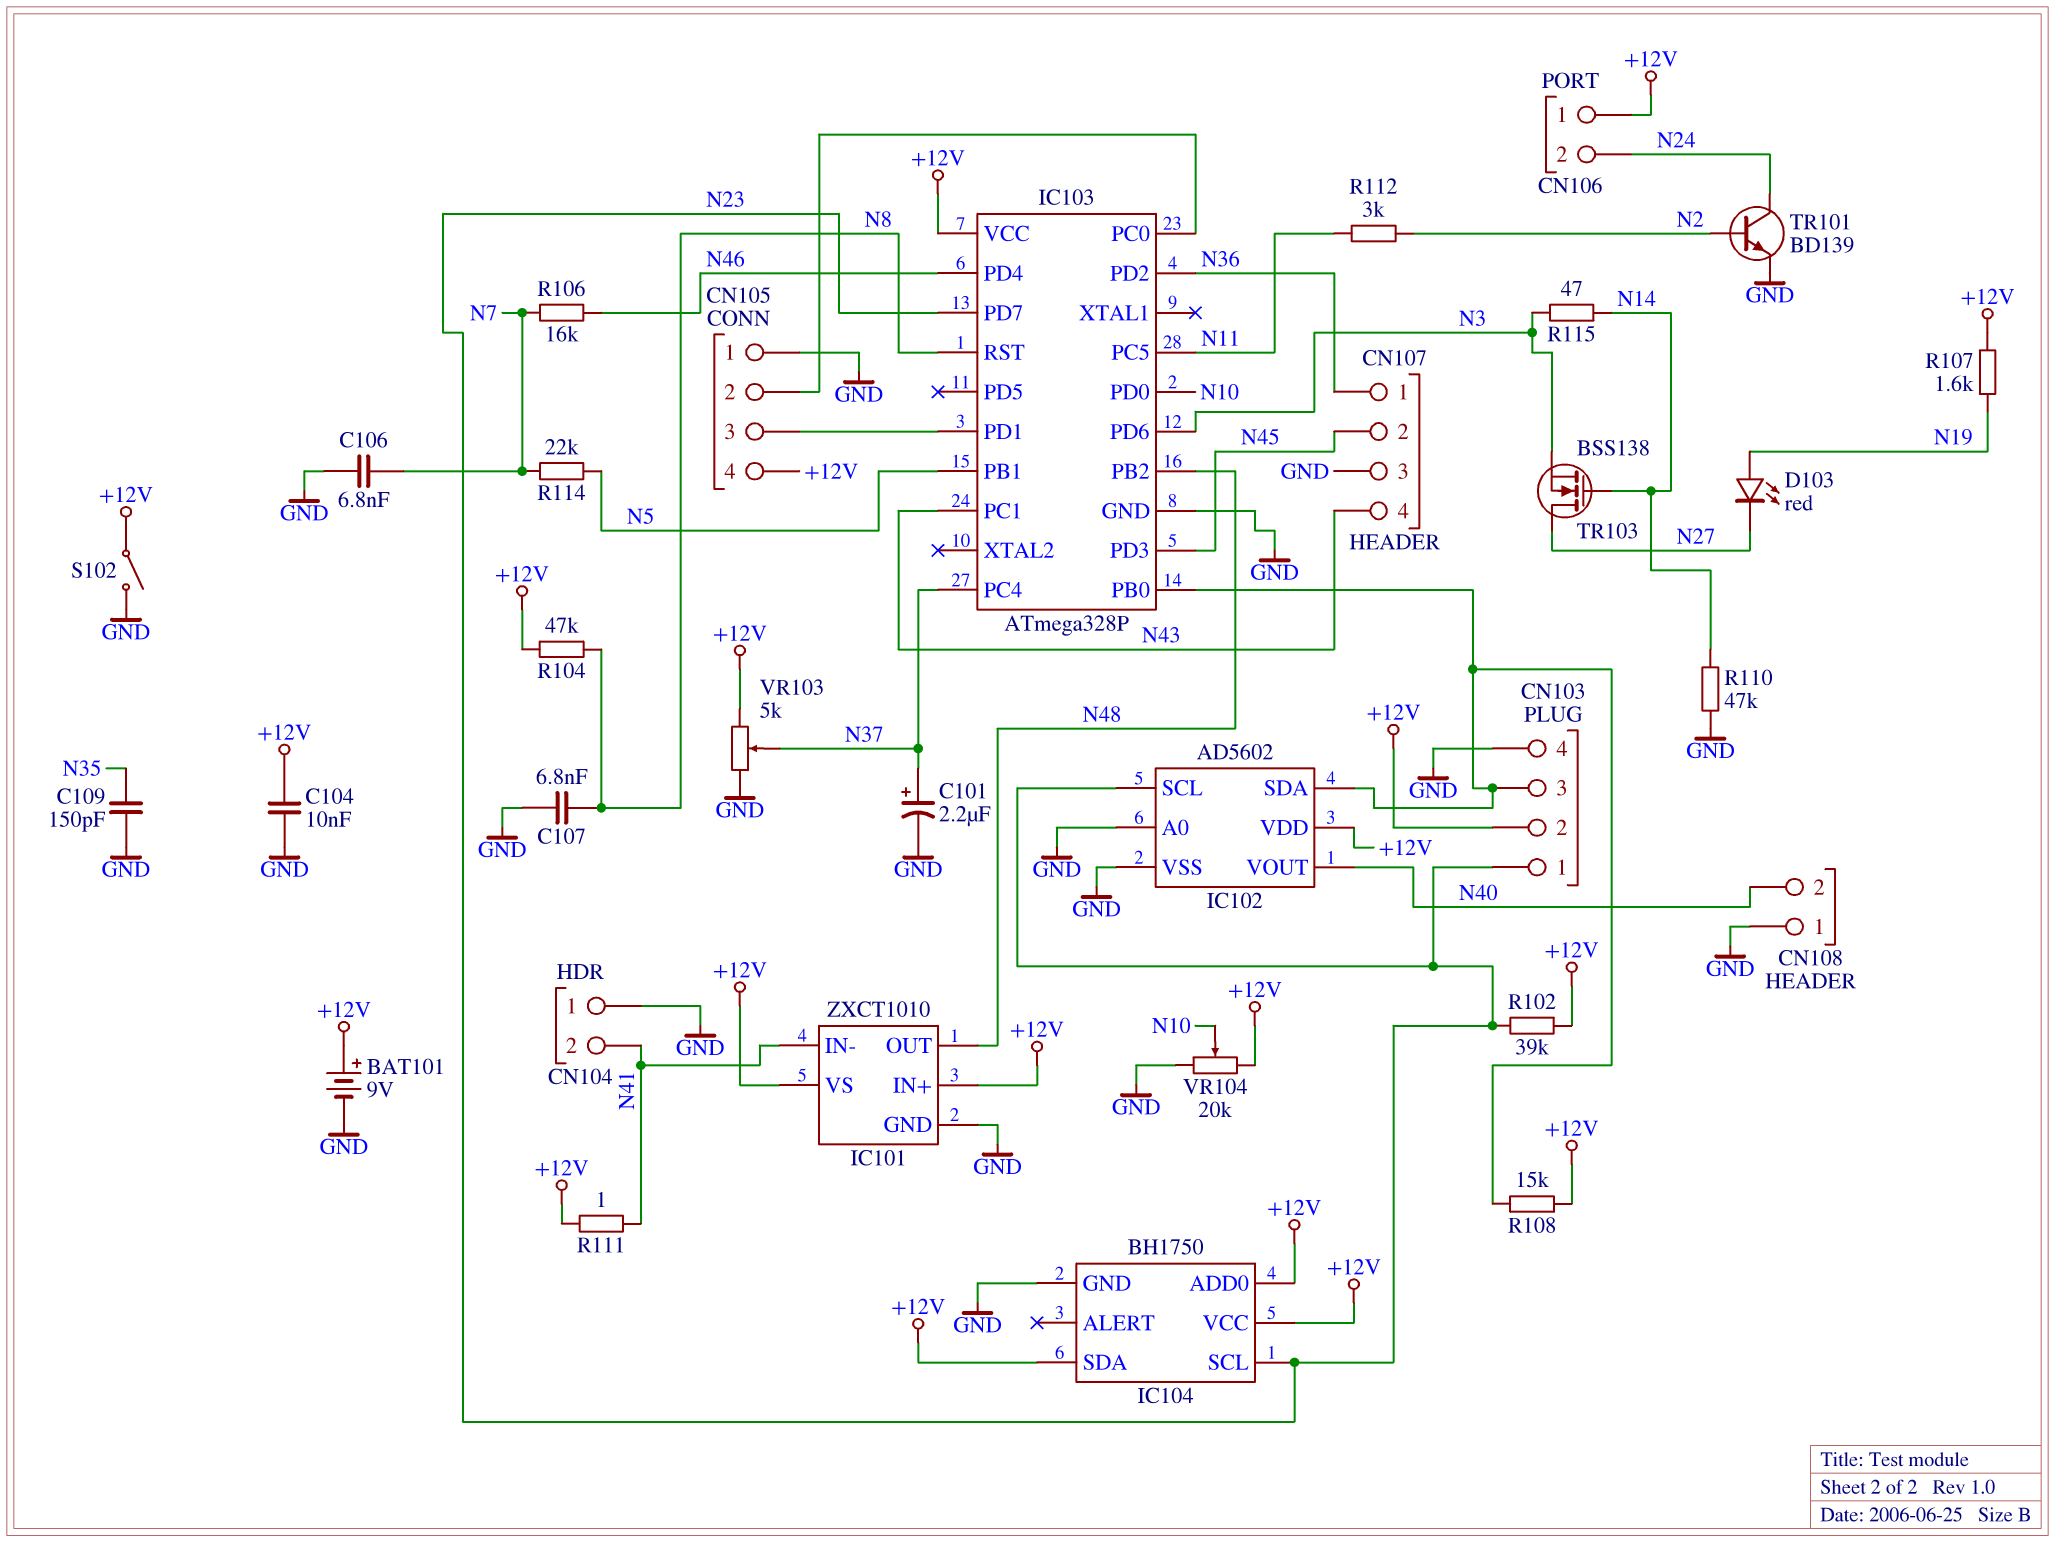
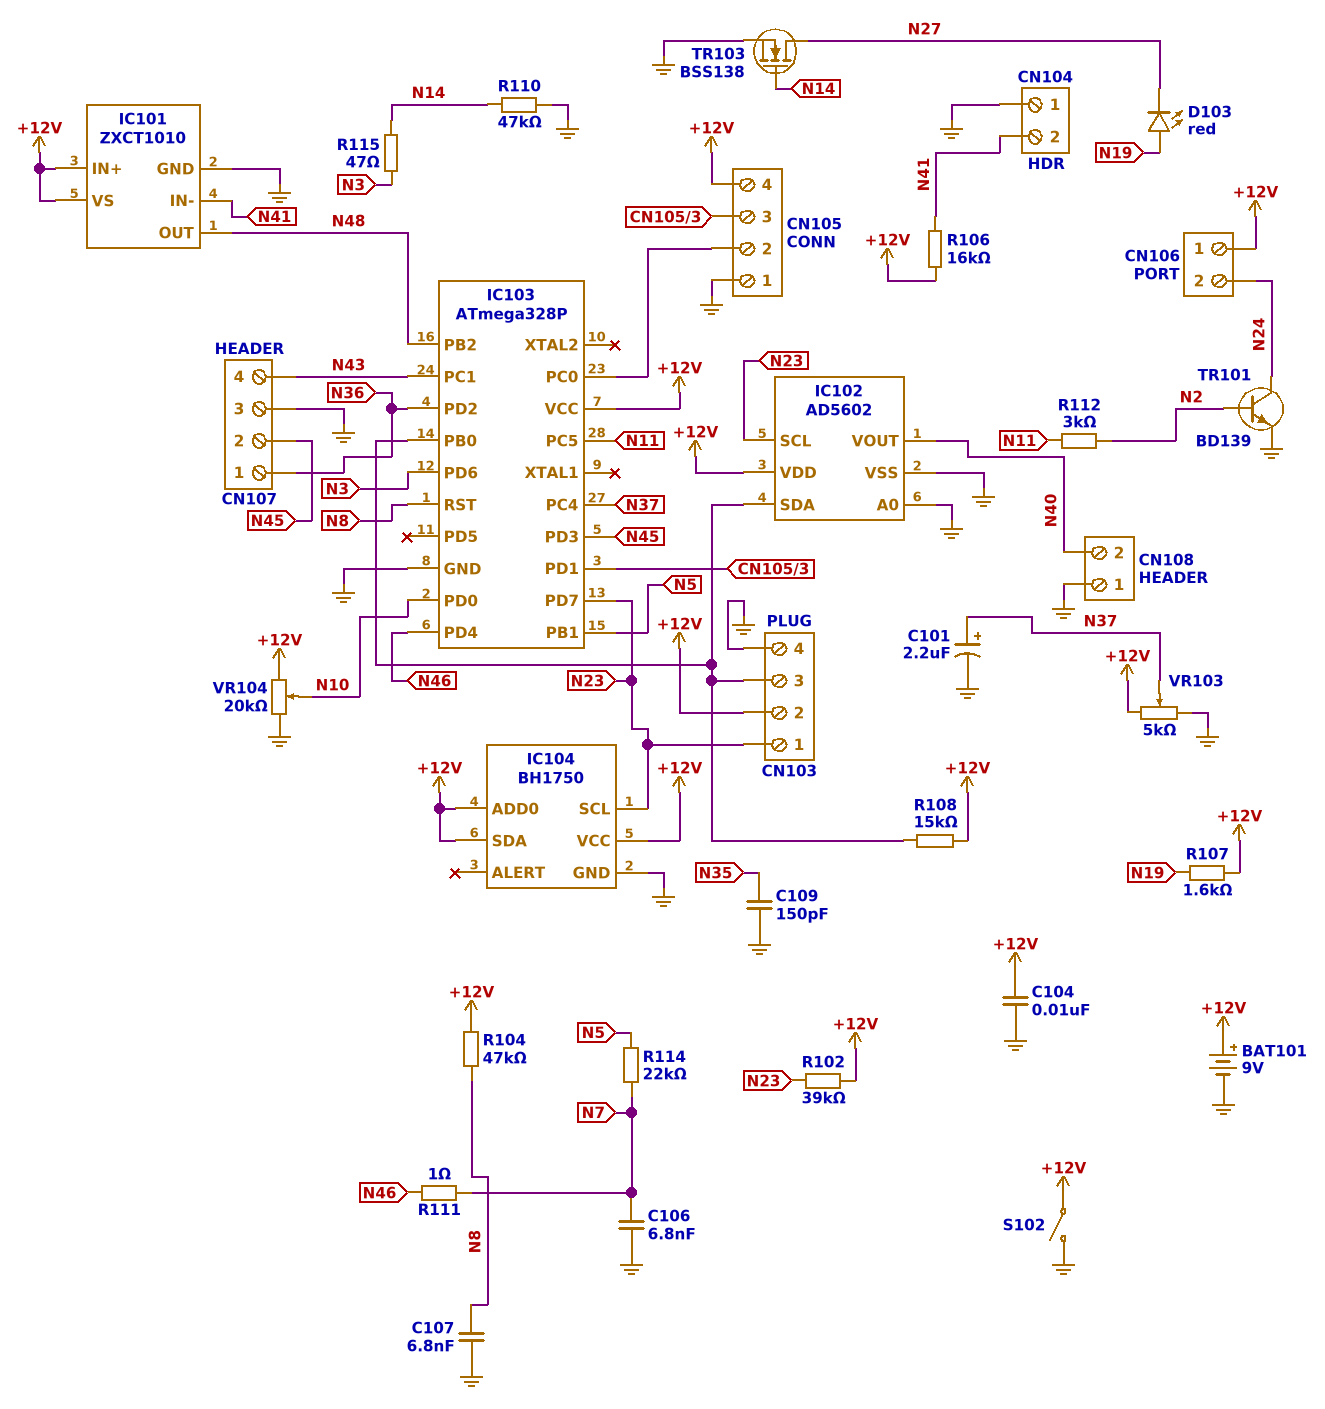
R106: 16k (N7, N46) -> 16k (+12V, N41)
R111: 1 (+12V, N41) -> 1 (N7, N46)
TR103: NMOS BSS138 (G N14, D N27, S N3) -> NMOS BSS138 (G N14, D N27, S GND)

